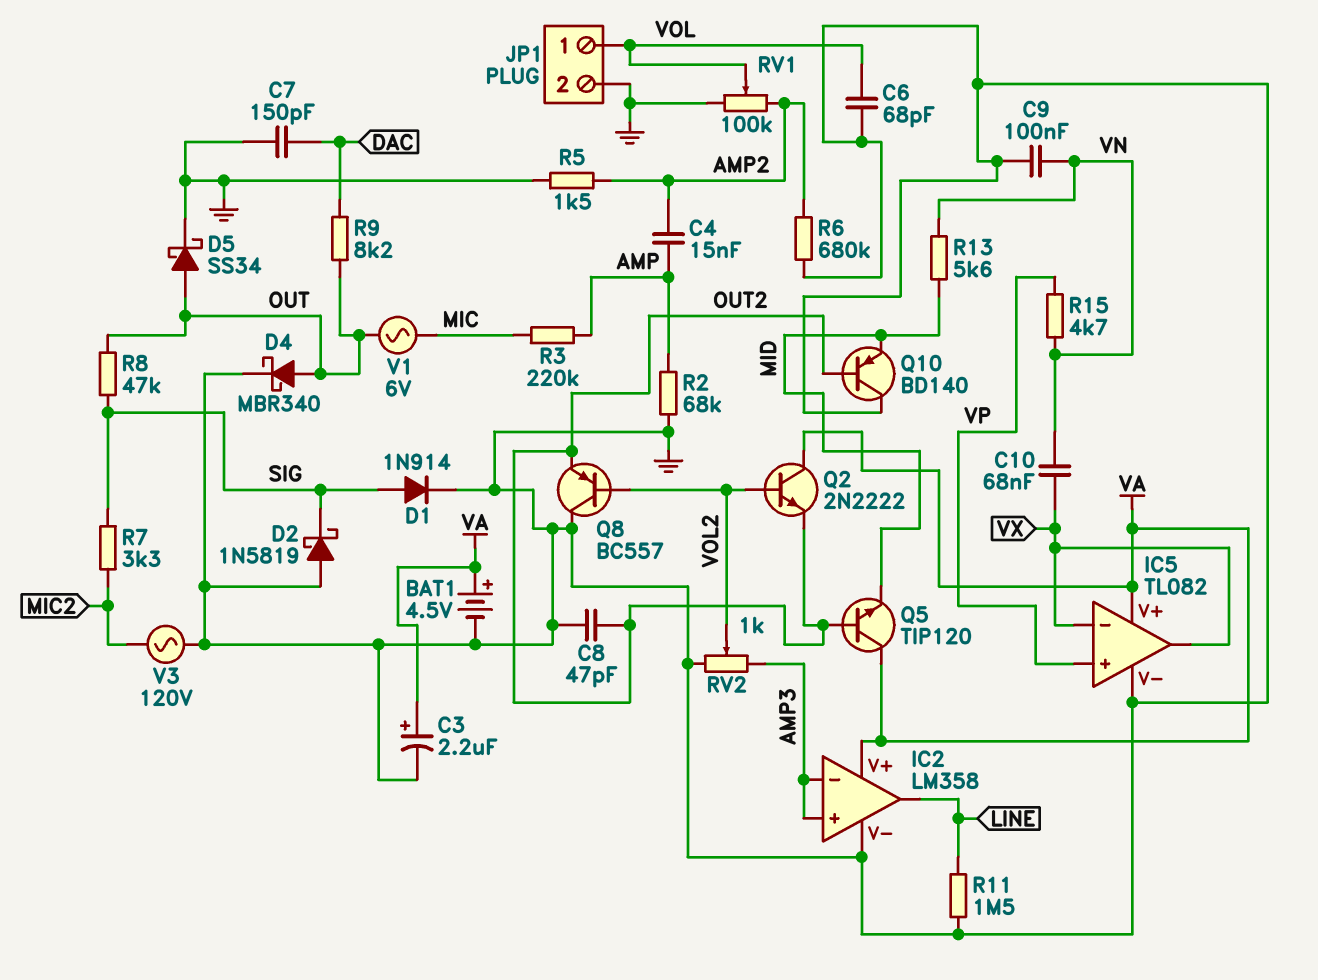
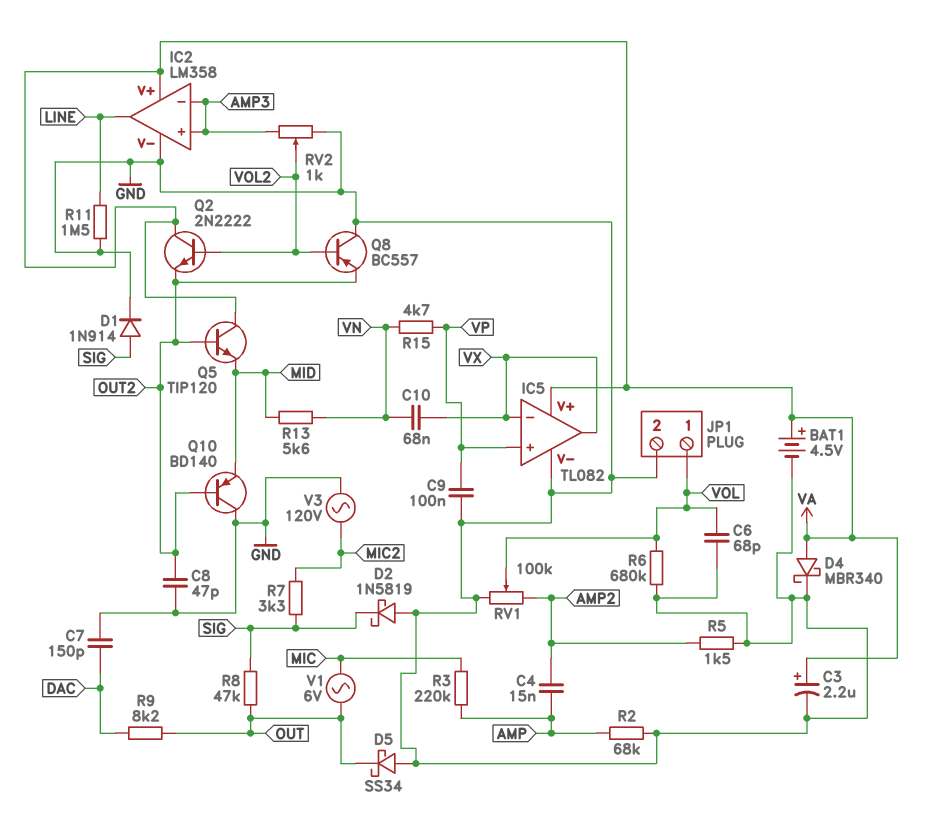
C9: 100nF (GND, VN) -> 100nF (GND, VP)
D4: schottky MBR340 (A OUT, K GND) -> schottky MBR340 (A VA, K GND)
D5: schottky SS34 (A OUT, K GND) -> schottky SS34 (A GND, K OUT)
R6: 680k (AMP2, GND) -> 680k (GND, VOL)

